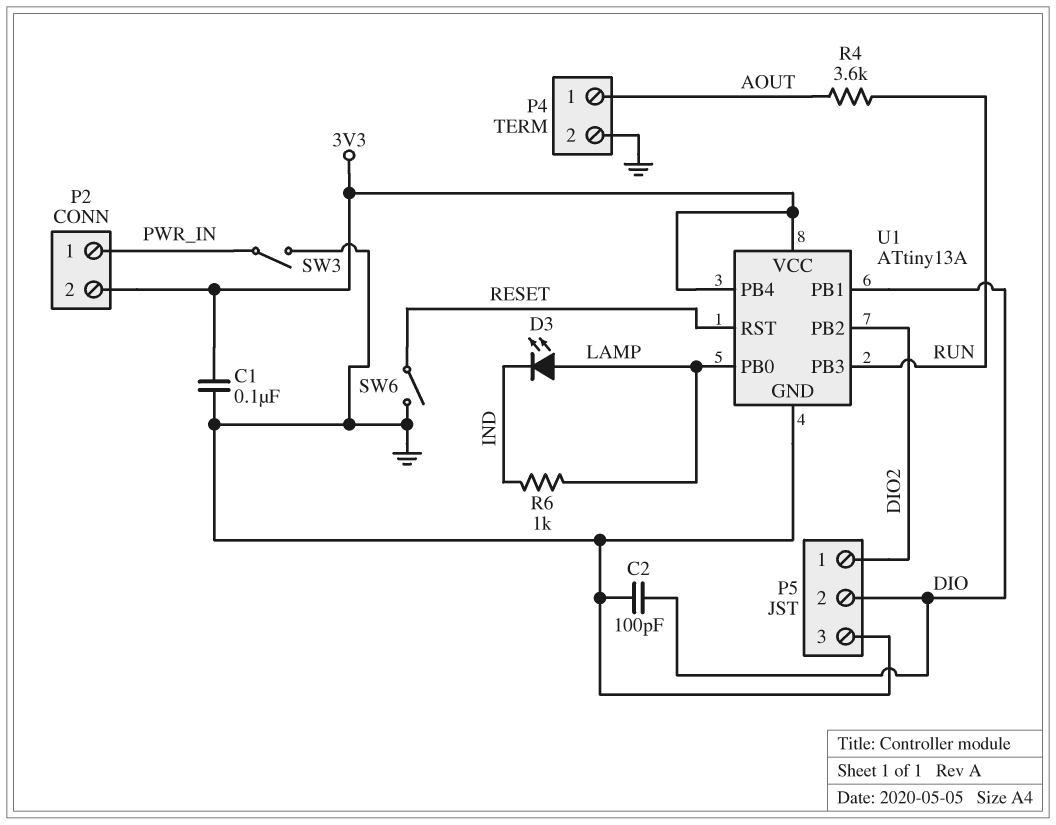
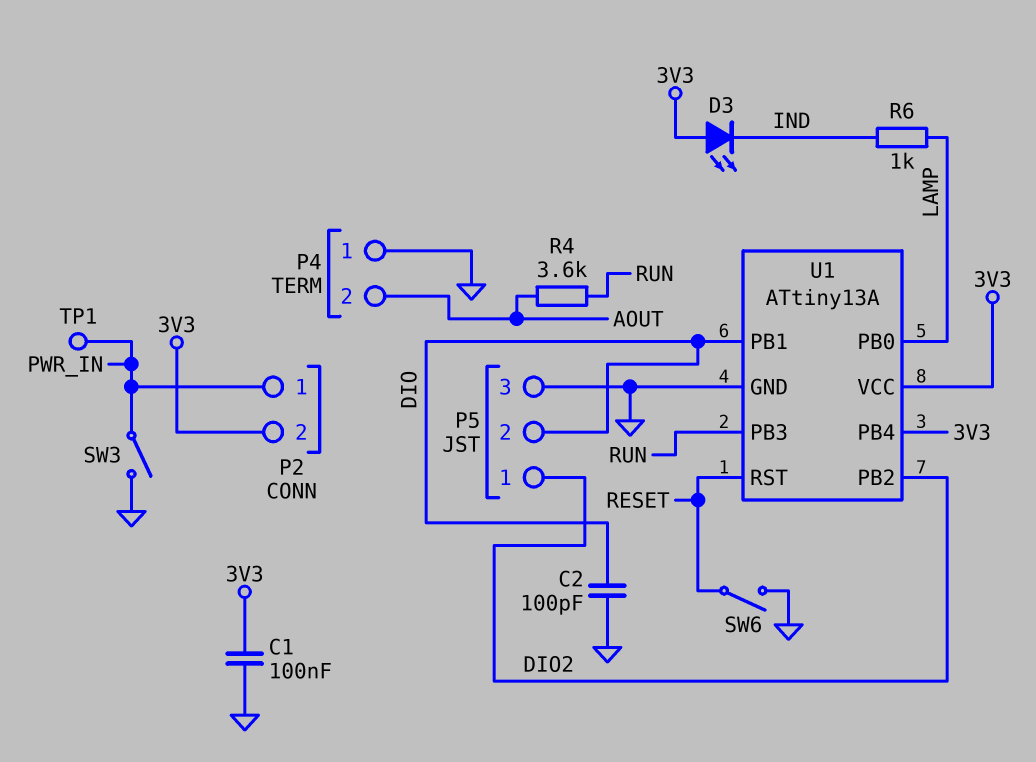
D3: LED (A LAMP, K IND) -> LED (A 3V3, K IND)
P4 pin 1: AOUT -> GND
P4 pin 2: GND -> AOUT
TP1: none -> test point (PWR_IN)

